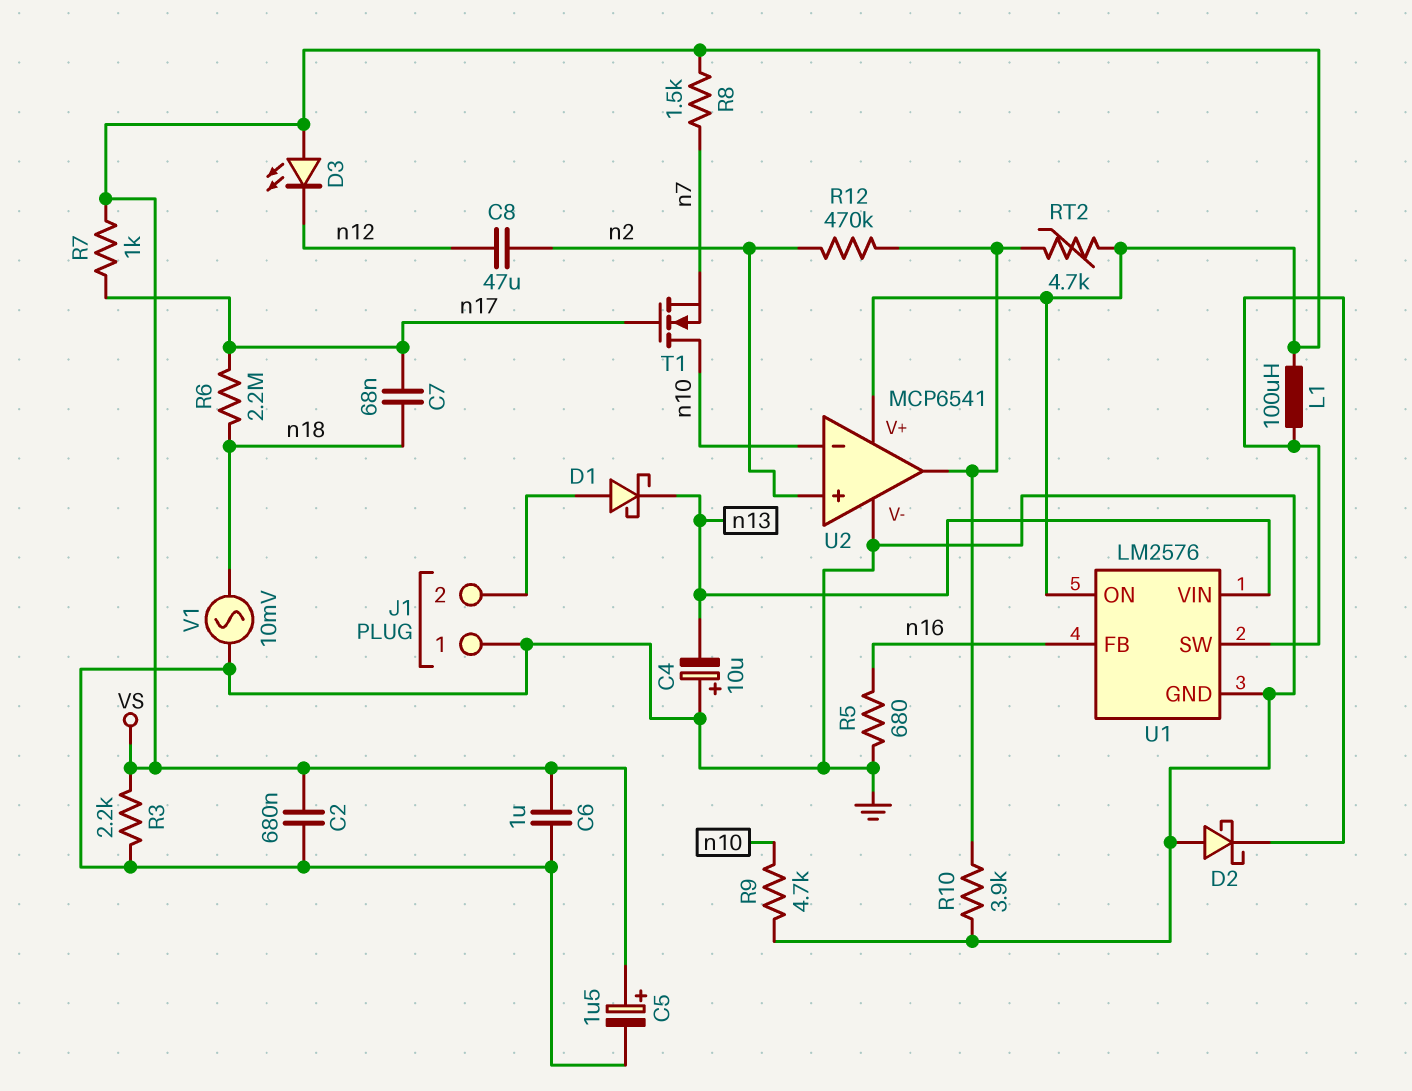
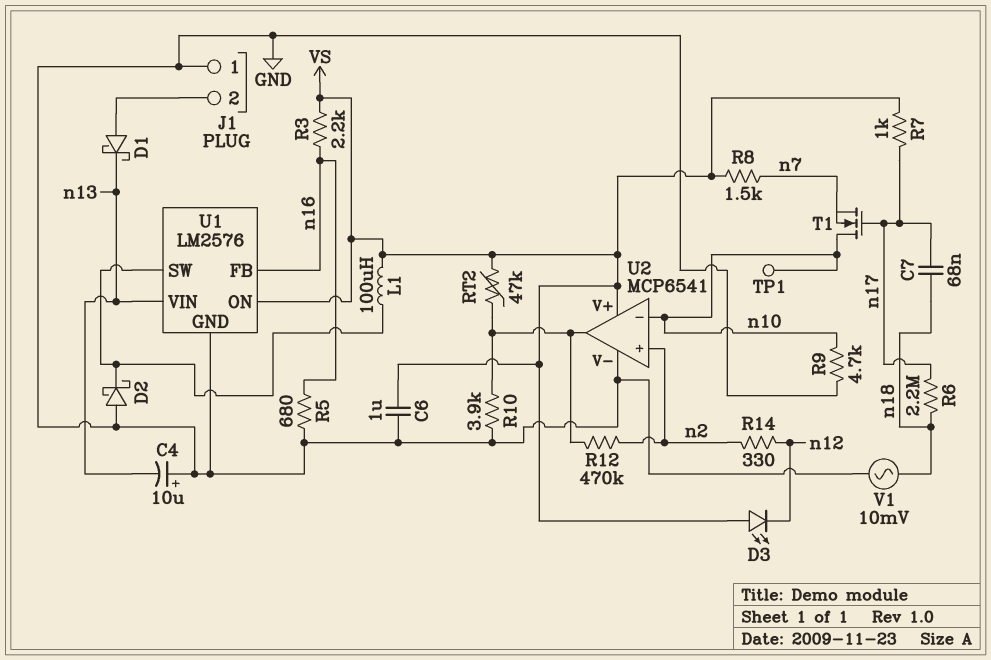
C2: 680nF (GND, VS) -> none
C5: 1.5uF (plus VS, minus GND) -> none
C8: 47uF (n2, n12) -> none
R3: 2.2k (GND, VS) -> 2.2k (VS, n16)
R14: none -> 330 (n2, n12)
RT2: 4.7k (U2/out, VS) -> 47k (U2/out, VS)
TP1: none -> test point (n10)

